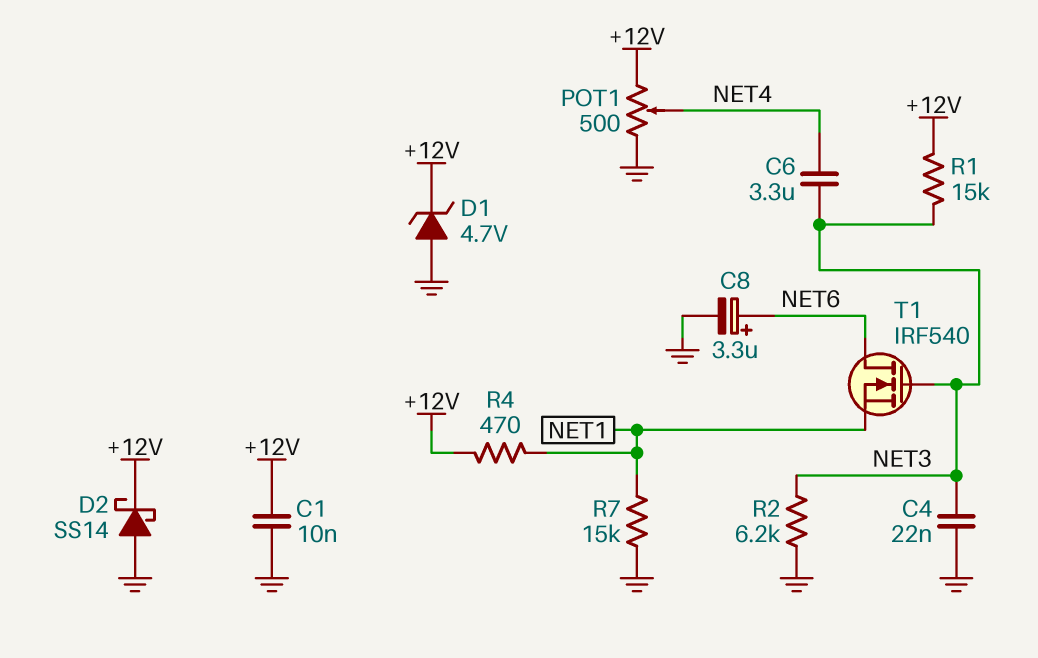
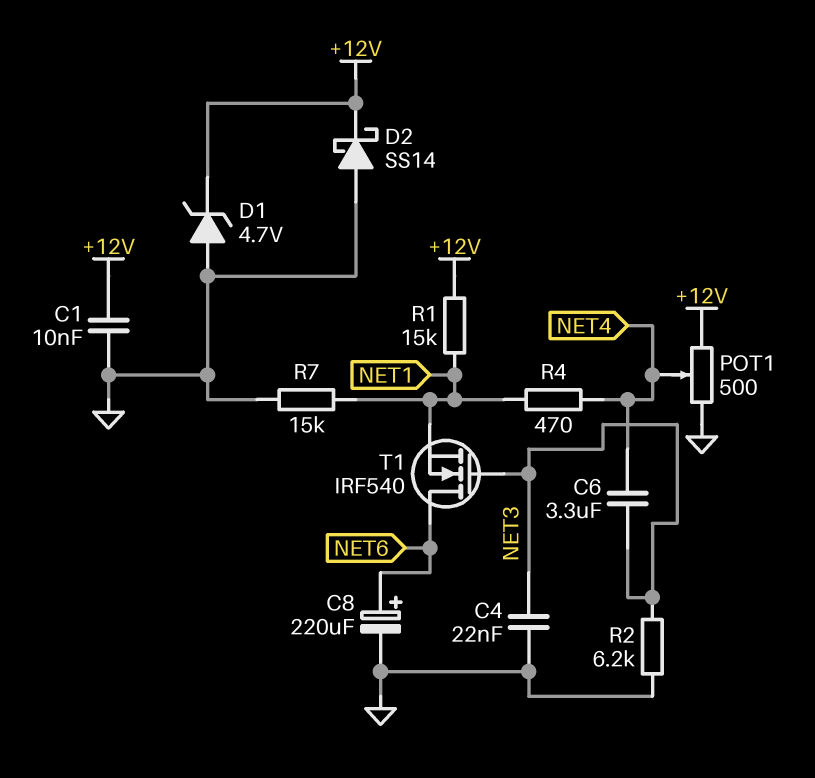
C8: 3.3uF (plus NET6, minus GND) -> 220uF (plus NET6, minus GND)
R1: 15k (+12V, NET3) -> 15k (+12V, NET1)
R4: 470 (+12V, NET1) -> 470 (NET1, NET4)

